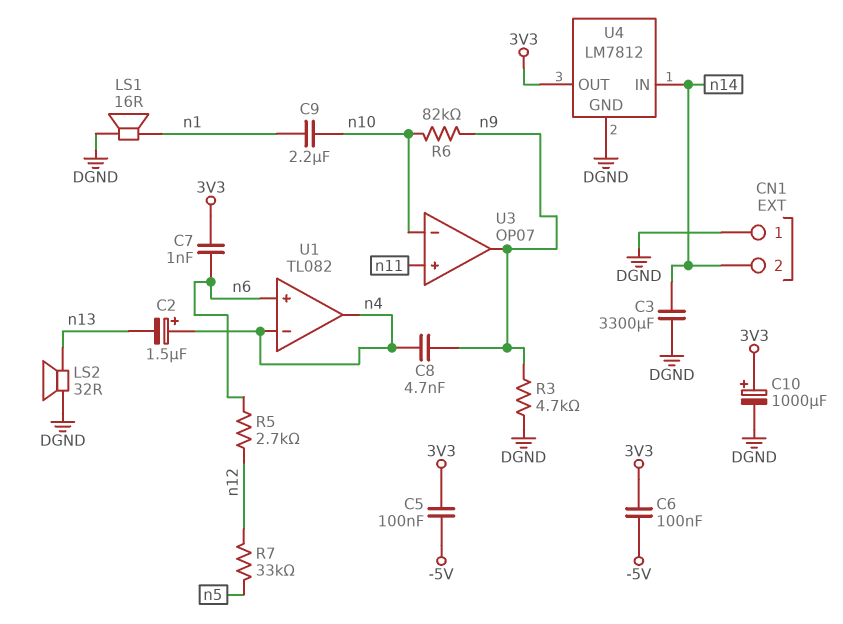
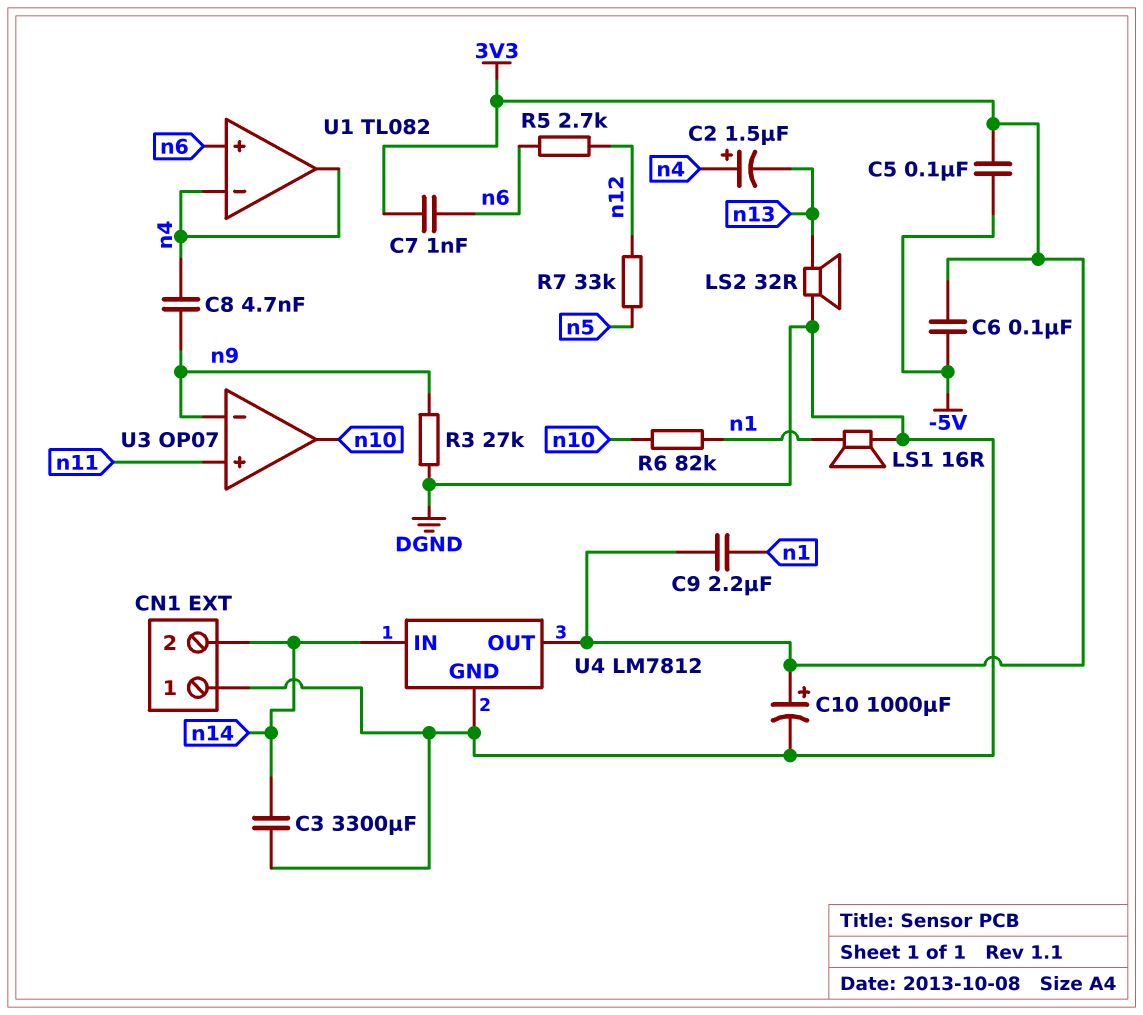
C9: 2.2uF (n1, n10) -> 2.2uF (3V3, n1)
R3: 4.7k (DGND, n9) -> 27k (DGND, n9)
R6: 82k (n9, n10) -> 82k (n1, n10)
U3 pin in-: n10 -> n9
U3 pin out: n9 -> n10

